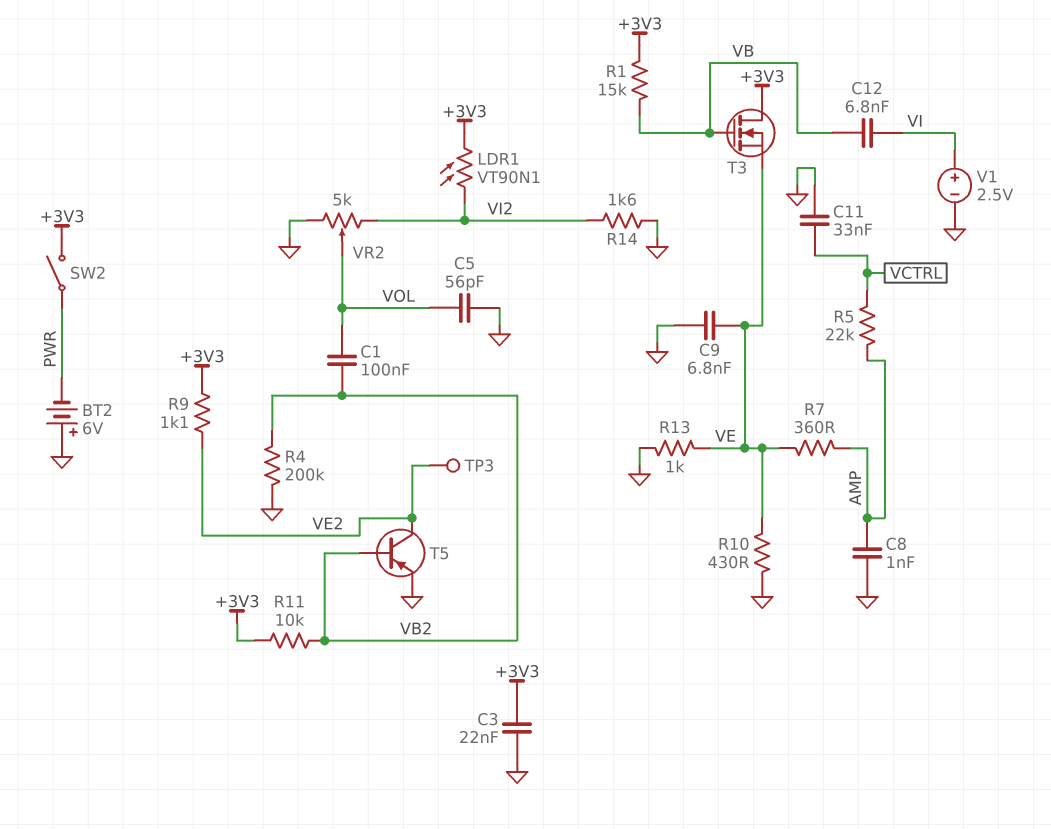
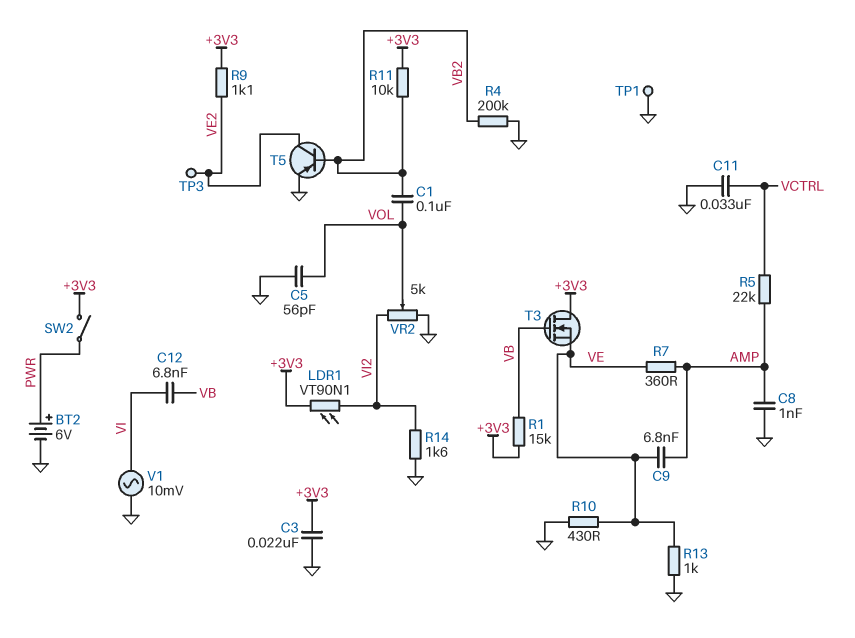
BT2: 6V (plus GND, minus PWR) -> 6V (plus PWR, minus GND)
C9: 6.8nF (GND, VE) -> 6.8nF (AMP, VE)
TP1: none -> test point (GND)
V1: 2.5V (plus VI, minus GND) -> AC 10mV (GND, VI)

